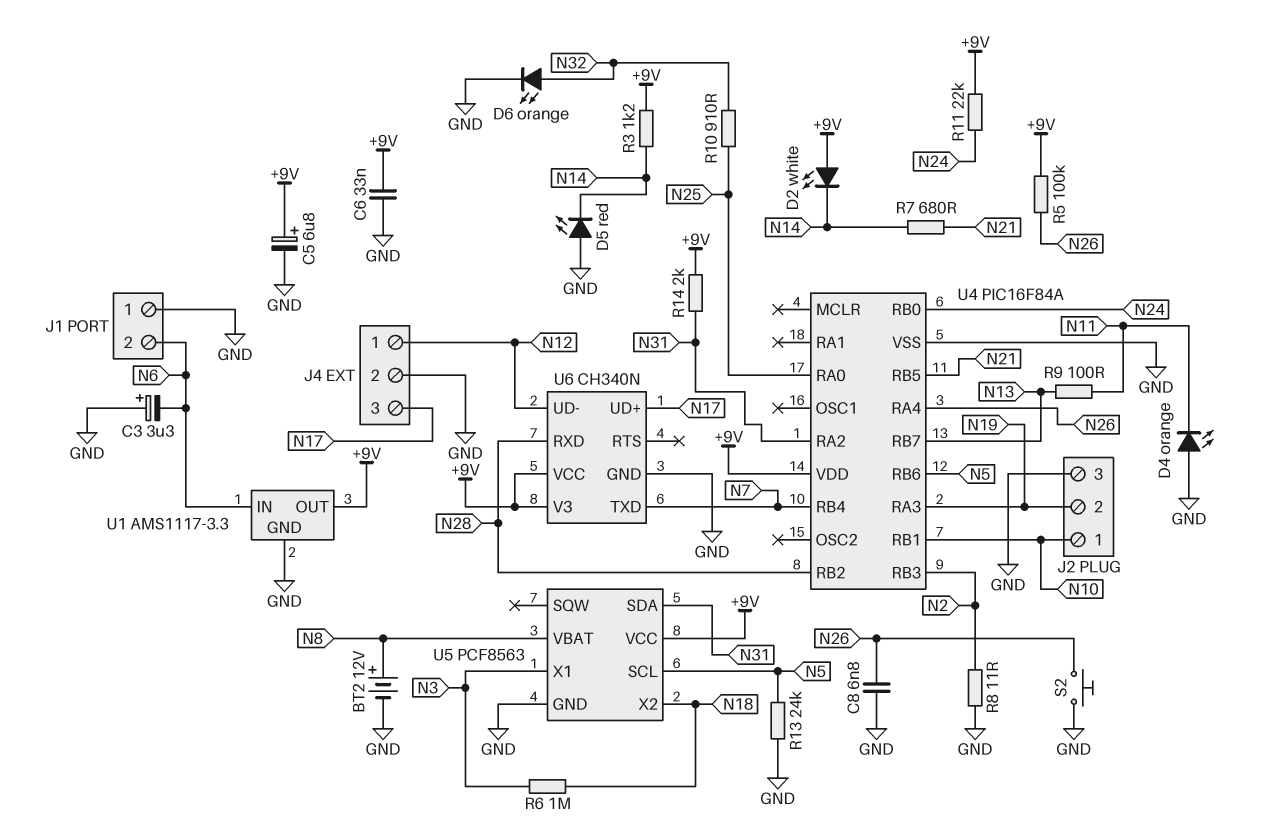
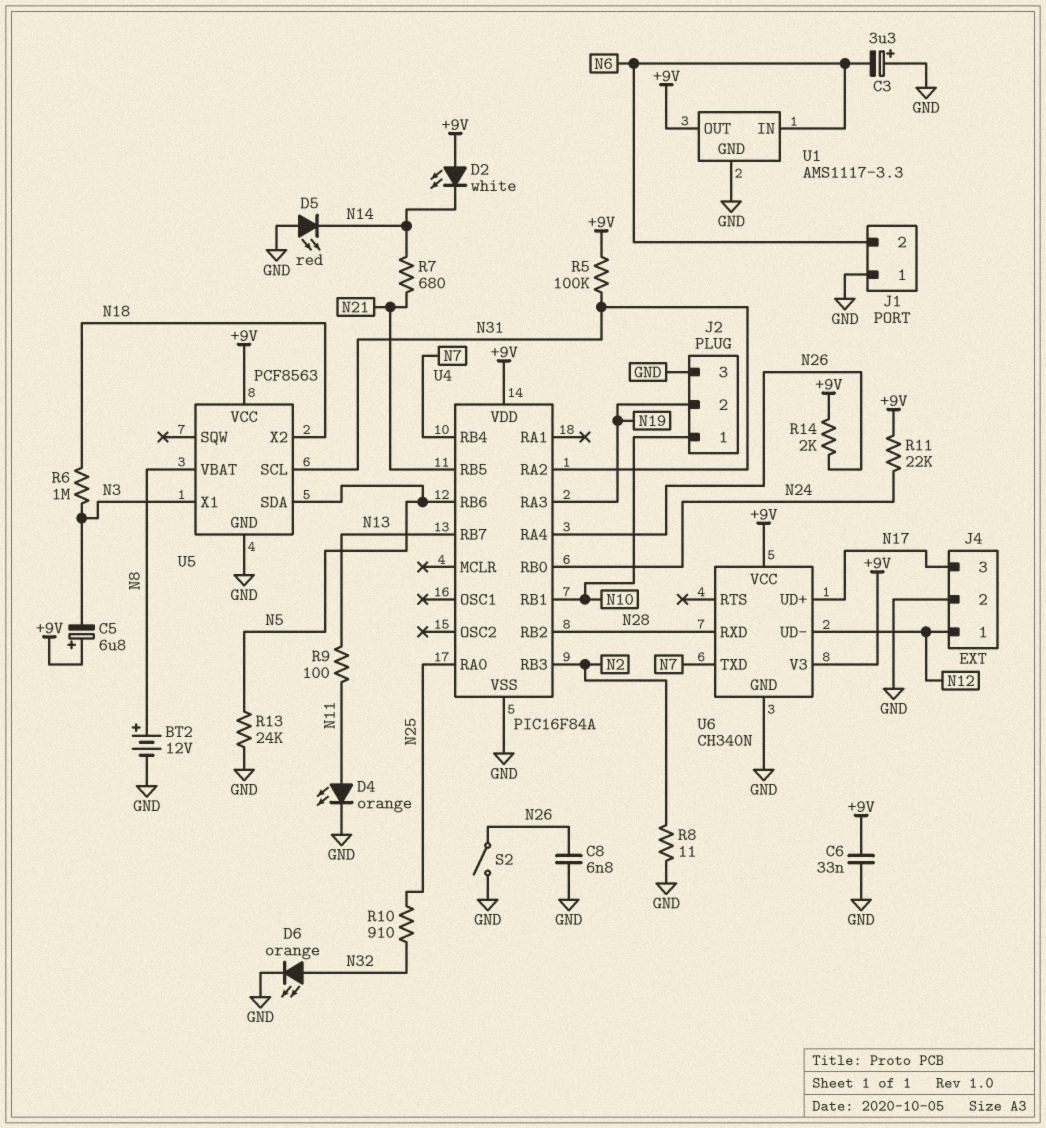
C5: 6.8uF (plus +9V, minus GND) -> 6.8uF (plus +9V, minus N3)
D4: LED orange (A GND, K N11) -> LED orange (A N11, K GND)
R3: 1.2k (+9V, N14) -> none
R5: 100k (+9V, N26) -> 100k (+9V, N31)
R14: 2k (+9V, N31) -> 2k (+9V, N26)
S2: button (GND, N26) -> switch (GND, N26)
U5 pin SCL: N5 -> N31
U5 pin SDA: N31 -> N5

